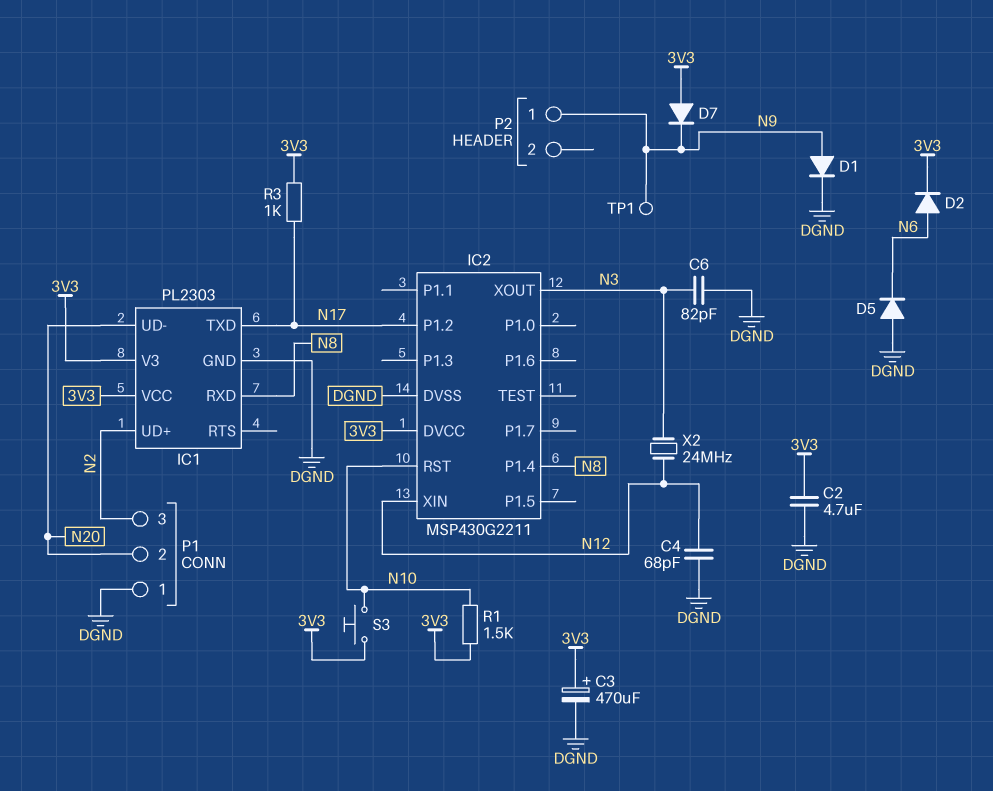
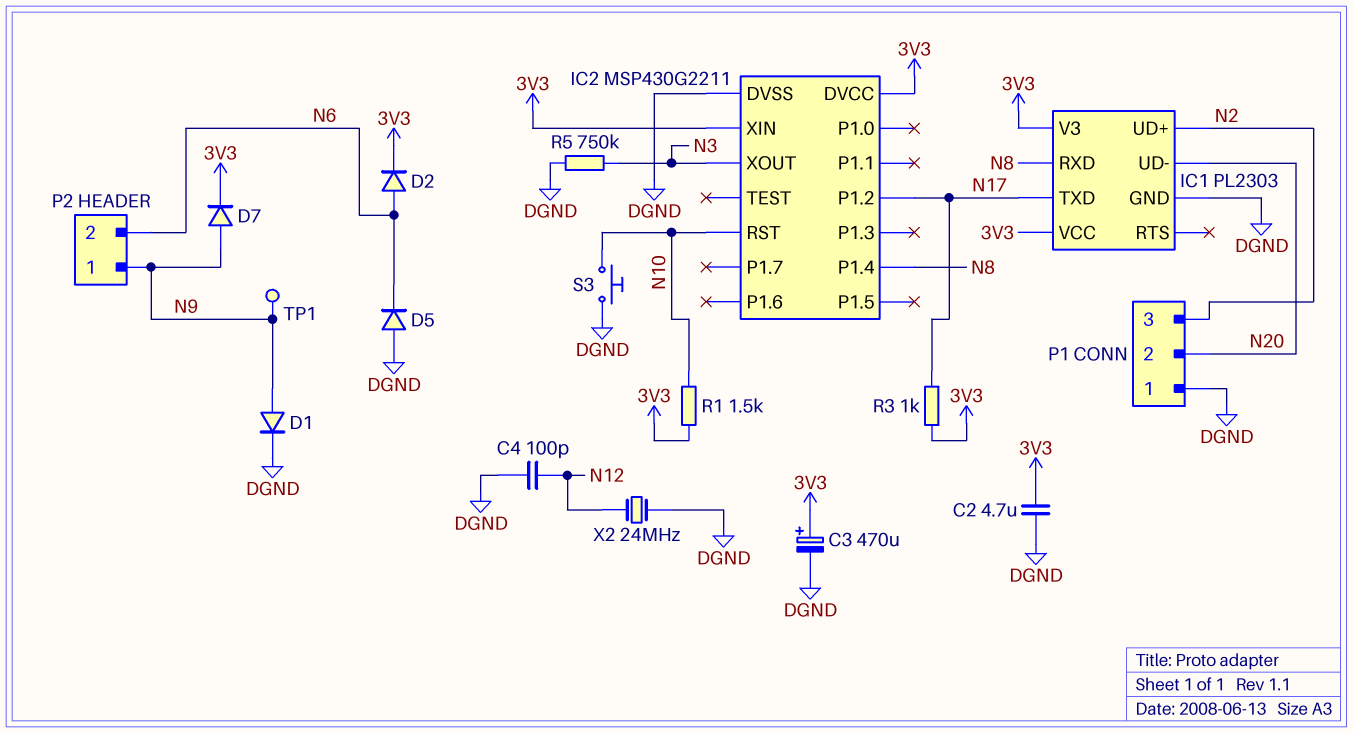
C4: 68pF (DGND, N12) -> 100pF (DGND, N12)
C6: 82pF (DGND, N3) -> none
D7: diode (A 3V3, K N9) -> diode (A N9, K 3V3)
IC2 pin XIN: N12 -> 3V3
P2 pin 2: none -> N6
R5: none -> 750k (DGND, N3)
S3: button (3V3, N10) -> button (DGND, N10)
X2: 24MHz (N3, N12) -> 24MHz (DGND, N12)

